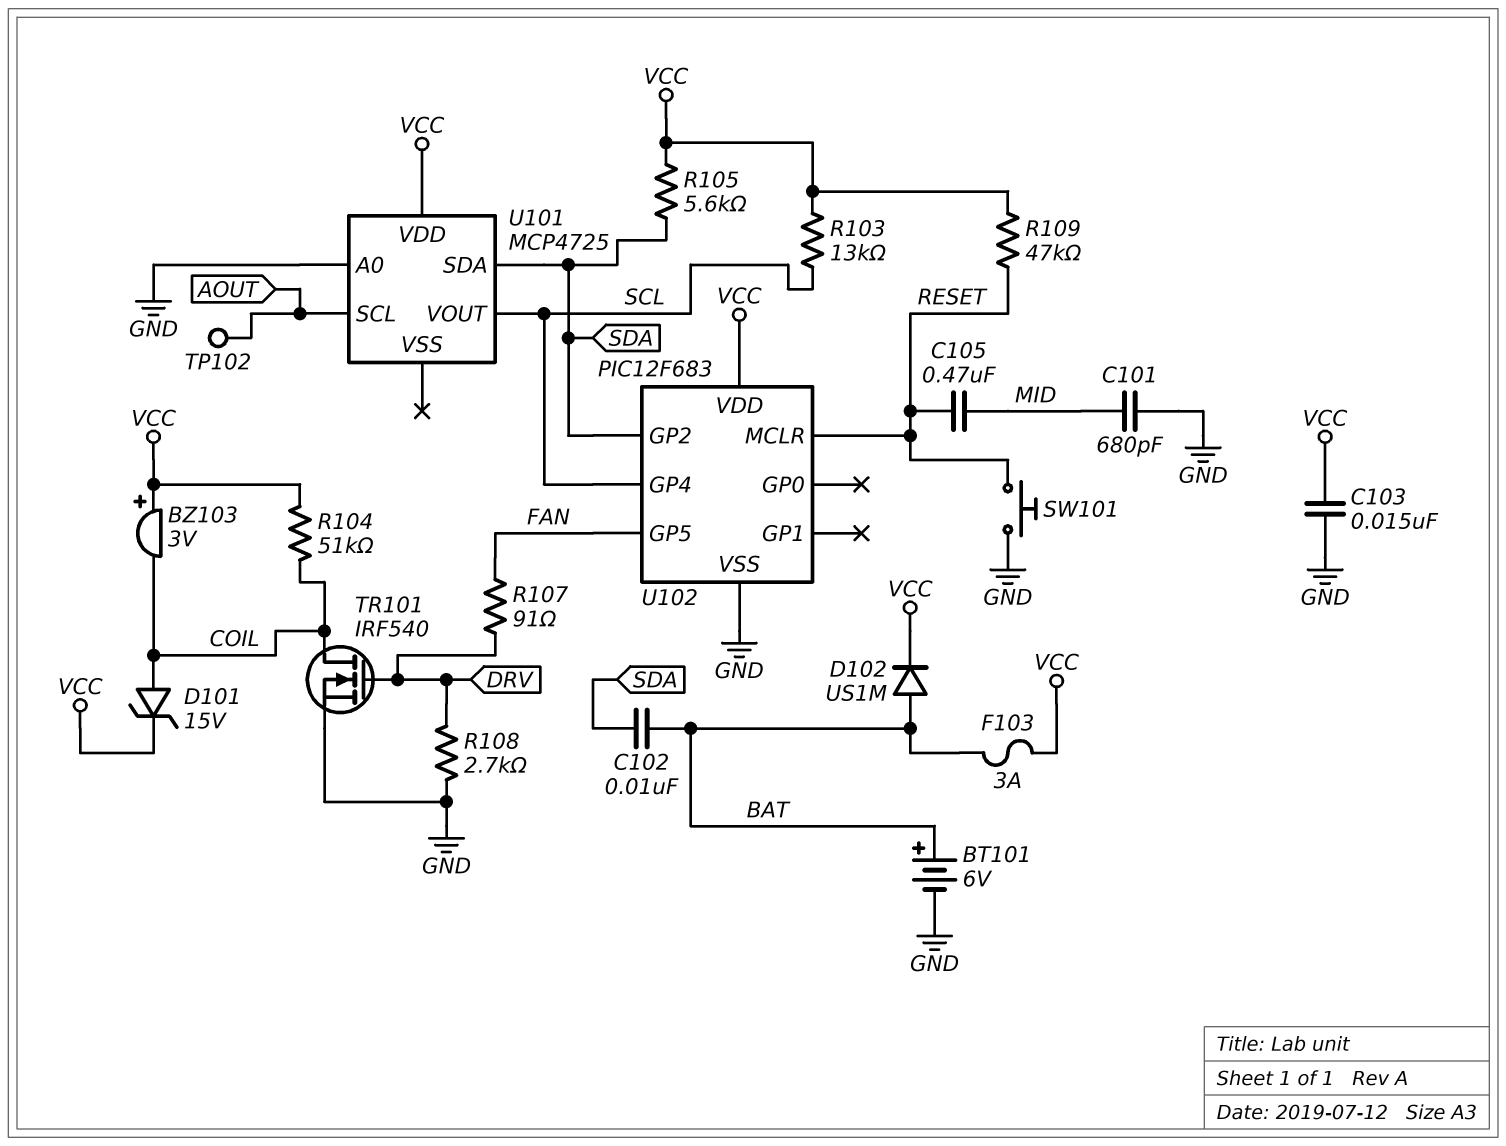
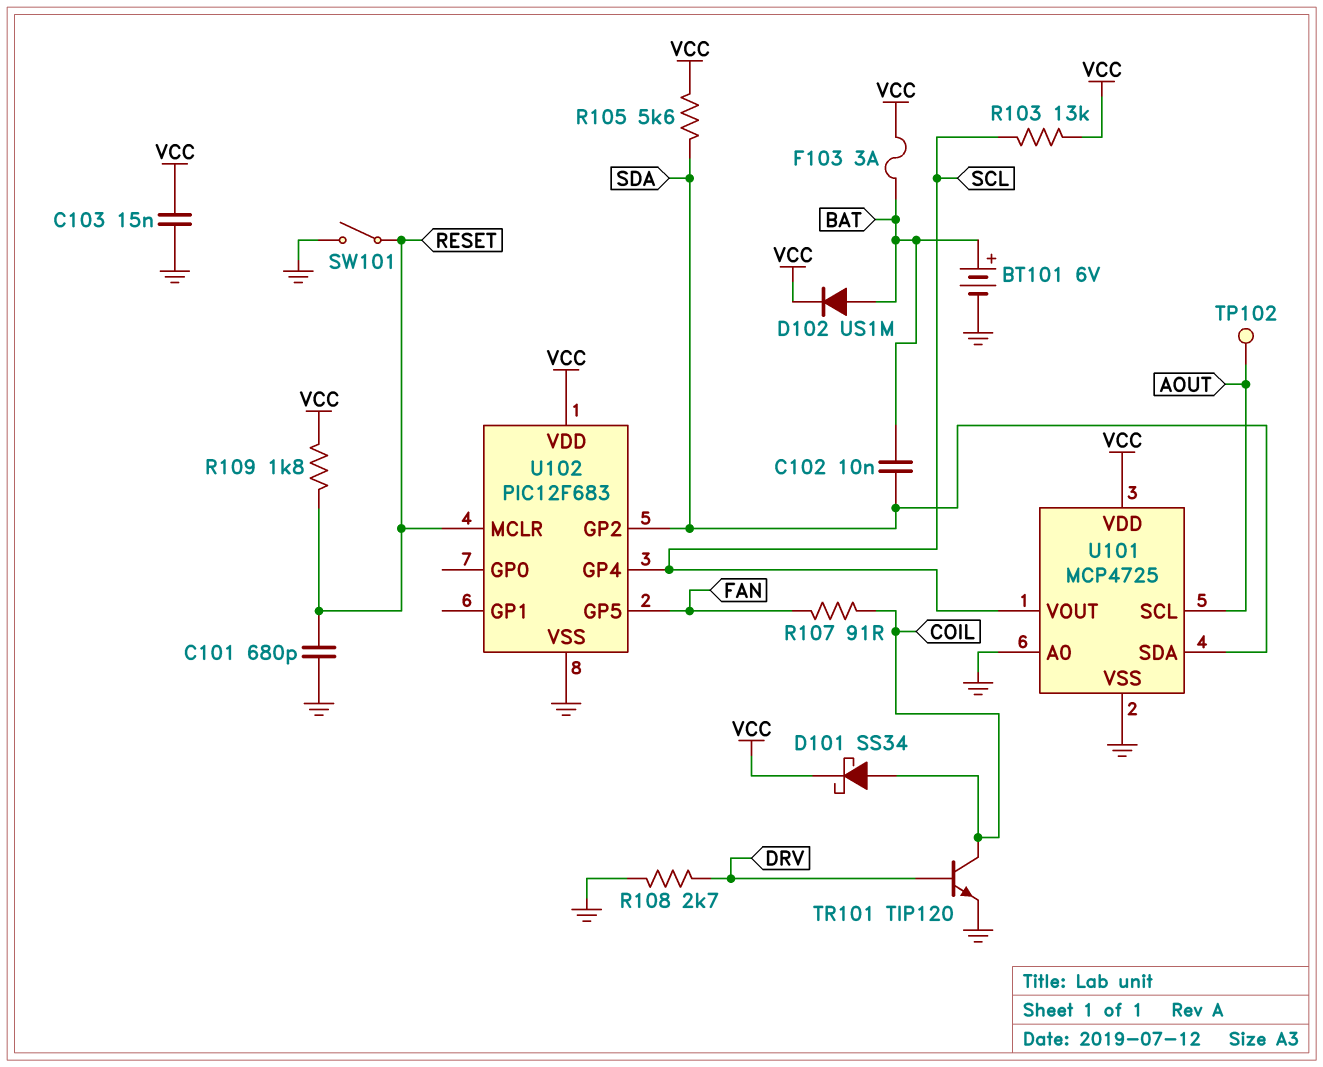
BZ103: buzzer 3V (plus VCC, minus COIL) -> none
C101: 680pF (GND, MID) -> 680pF (GND, RESET)
C105: 470nF (MID, RESET) -> none
D101: zener 15V (A COIL, K VCC) -> schottky SS34 (A COIL, K VCC)
R104: 51k (COIL, VCC) -> none
R107: 91 (DRV, FAN) -> 91 (COIL, FAN)
R109: 47k (RESET, VCC) -> 1.8k (RESET, VCC)
SW101: button (GND, RESET) -> switch (GND, RESET)
TR101: NMOS IRF540 (G DRV, D COIL, S GND) -> NPN TIP120 (B DRV, C COIL, E GND)
U101 pin VSS: none -> GND

